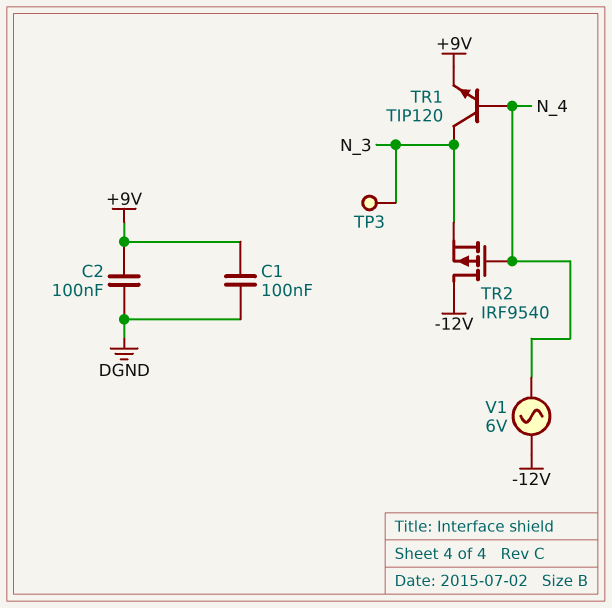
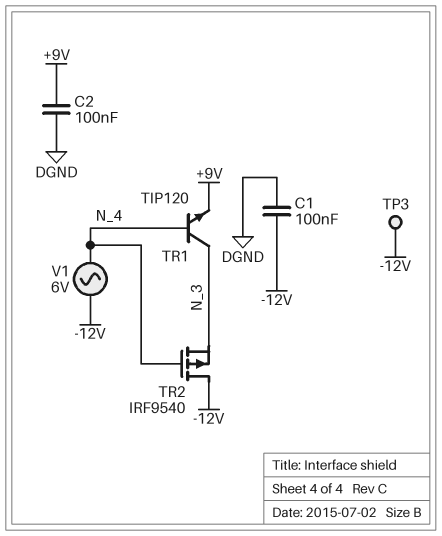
C1: 100nF (+9V, DGND) -> 100nF (-12V, DGND)
TP3: test point (N_3) -> test point (-12V)

